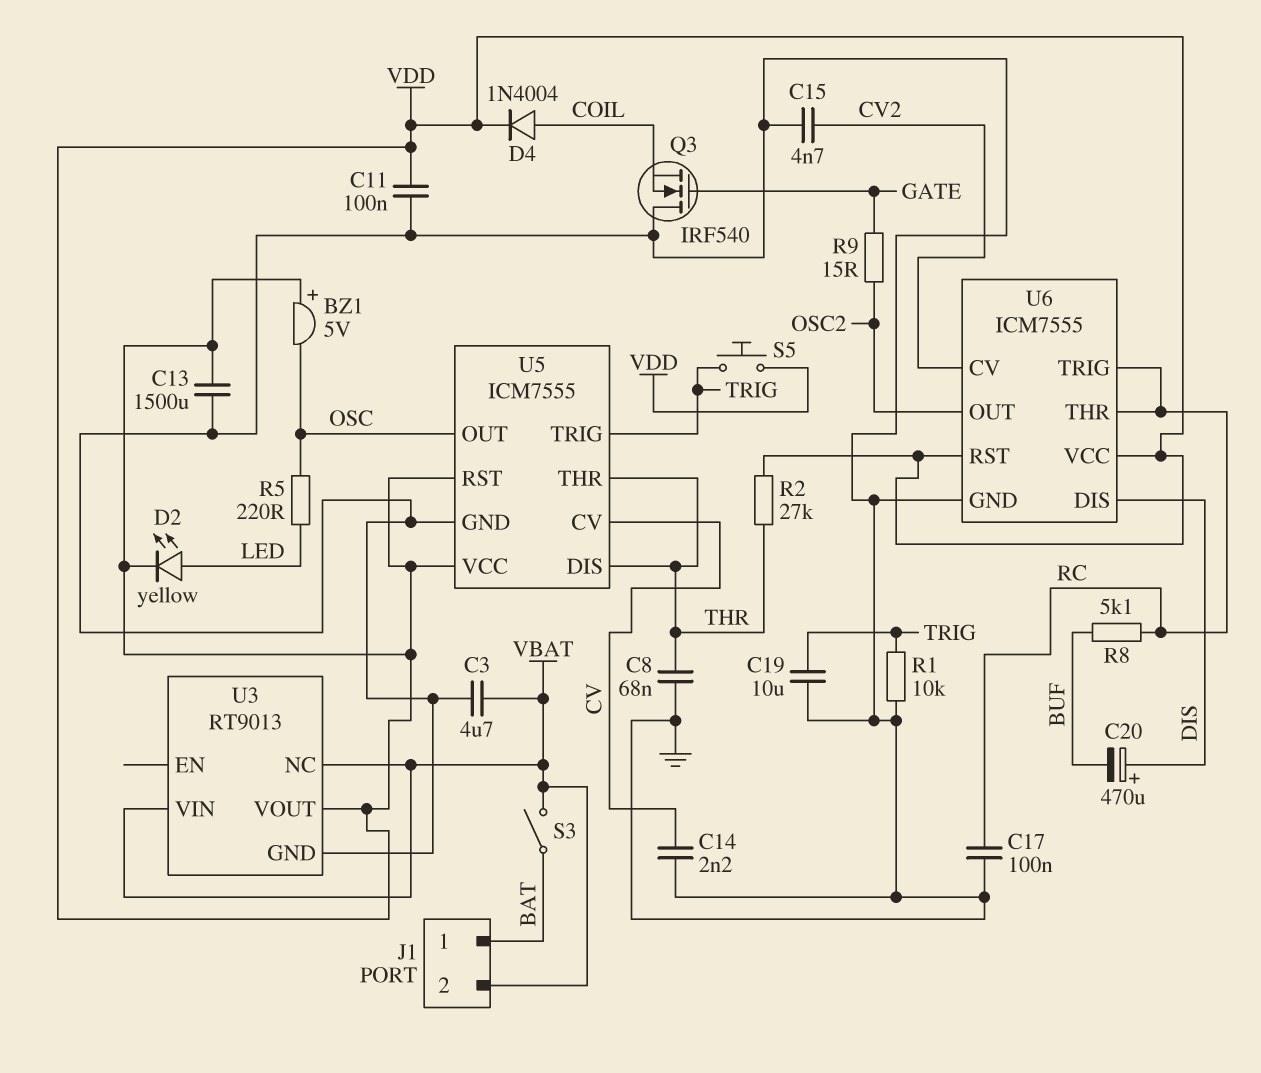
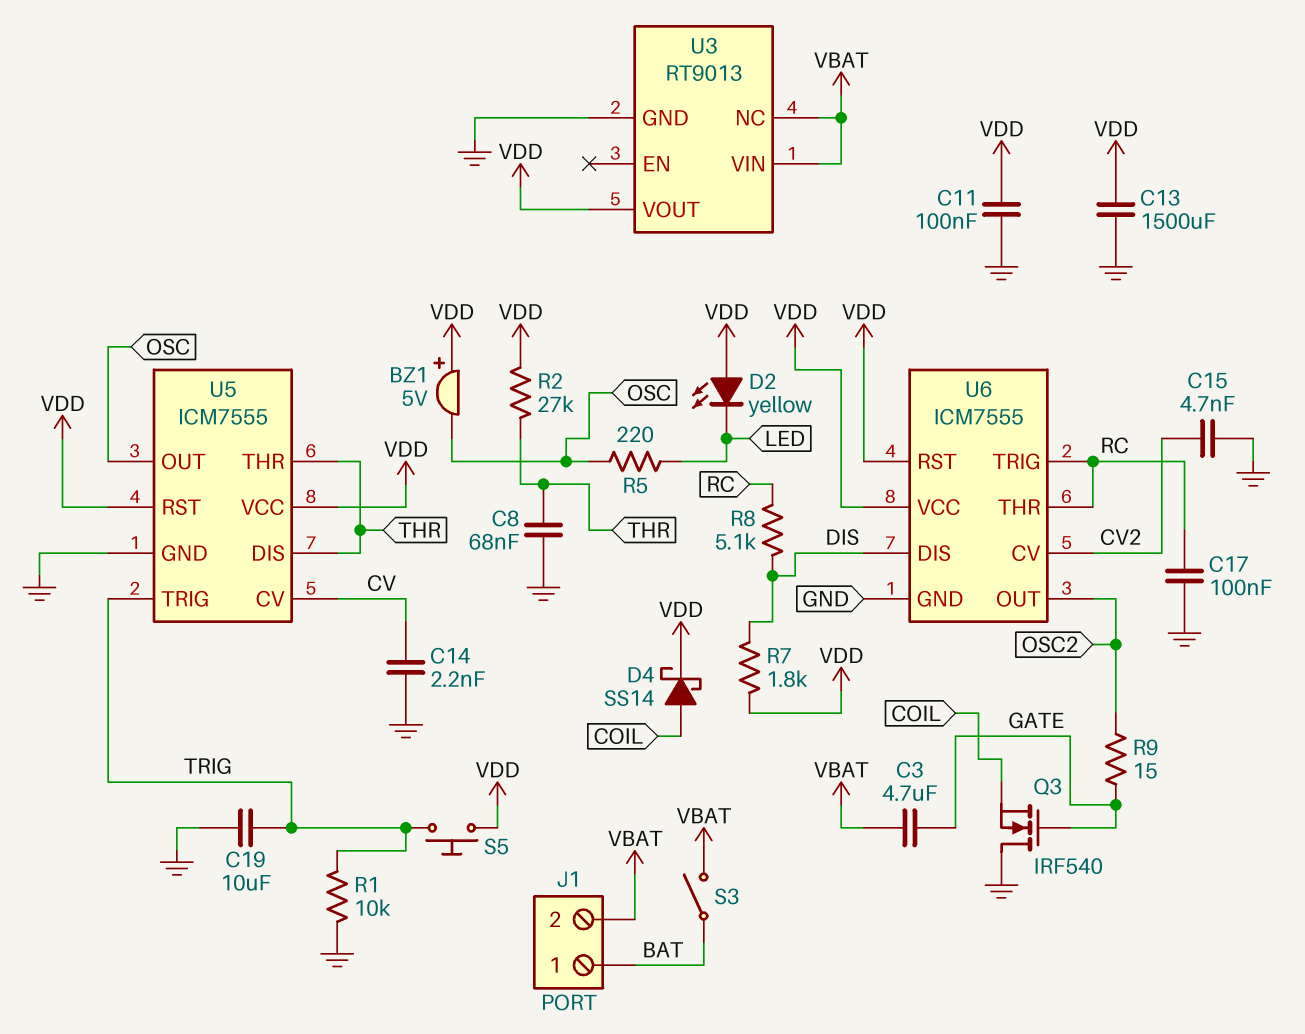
C3: 4.7uF (GND, VBAT) -> 4.7uF (GATE, VBAT)
C20: 470uF (plus DIS, minus BUF) -> none
D2: LED yellow (A LED, K VDD) -> LED yellow (A VDD, K LED)
D4: diode 1N4004 (A COIL, K VDD) -> schottky SS14 (A COIL, K VDD)
R7: none -> 1.8k (DIS, VDD)
R8: 5.1k (BUF, RC) -> 5.1k (DIS, RC)

